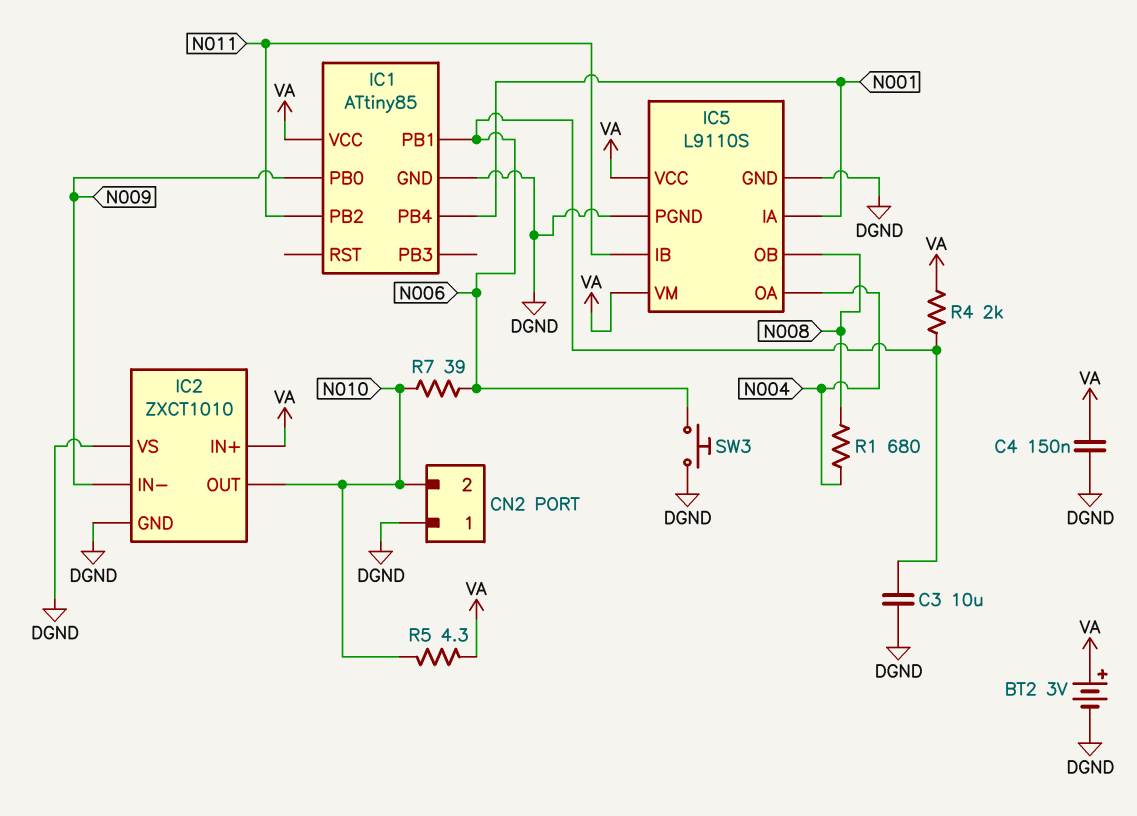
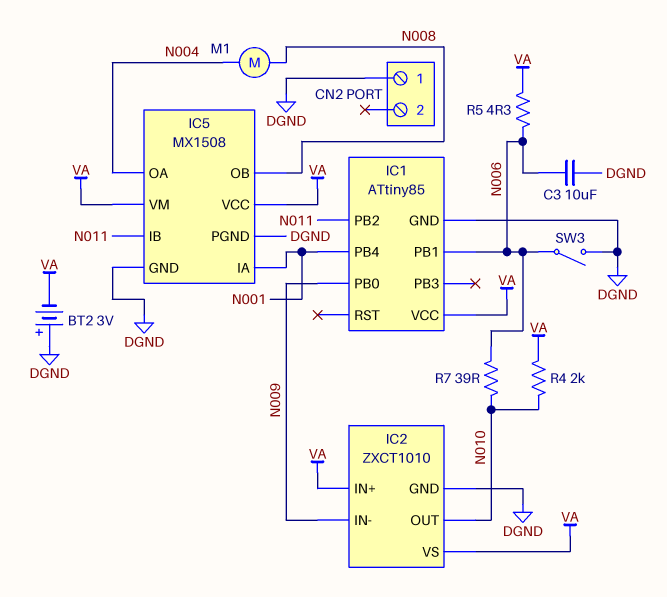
BT2: 3V (plus VA, minus DGND) -> 3V (plus DGND, minus VA)
C4: 150nF (DGND, VA) -> none
CN2 pin 2: N010 -> none
IC2 pin VS: DGND -> VA
IC5: L9110S -> MX1508
M1: none -> motor (N004, N008)
R1: 680 (N004, N008) -> none
R4: 2k (N006, VA) -> 2k (N010, VA)
R5: 4.3 (N010, VA) -> 4.3 (N006, VA)
SW3: button (DGND, N006) -> switch (DGND, N006)

